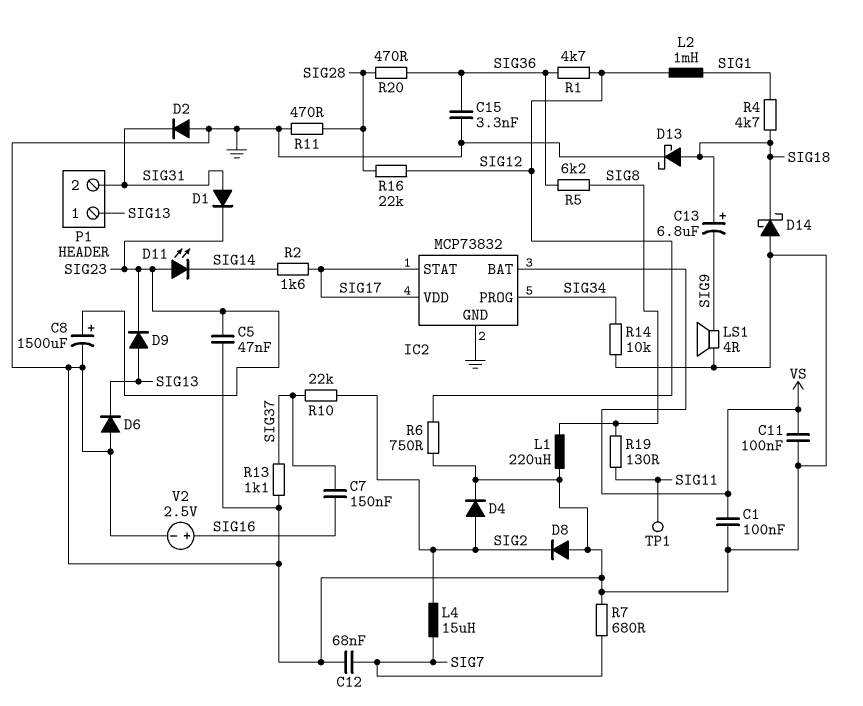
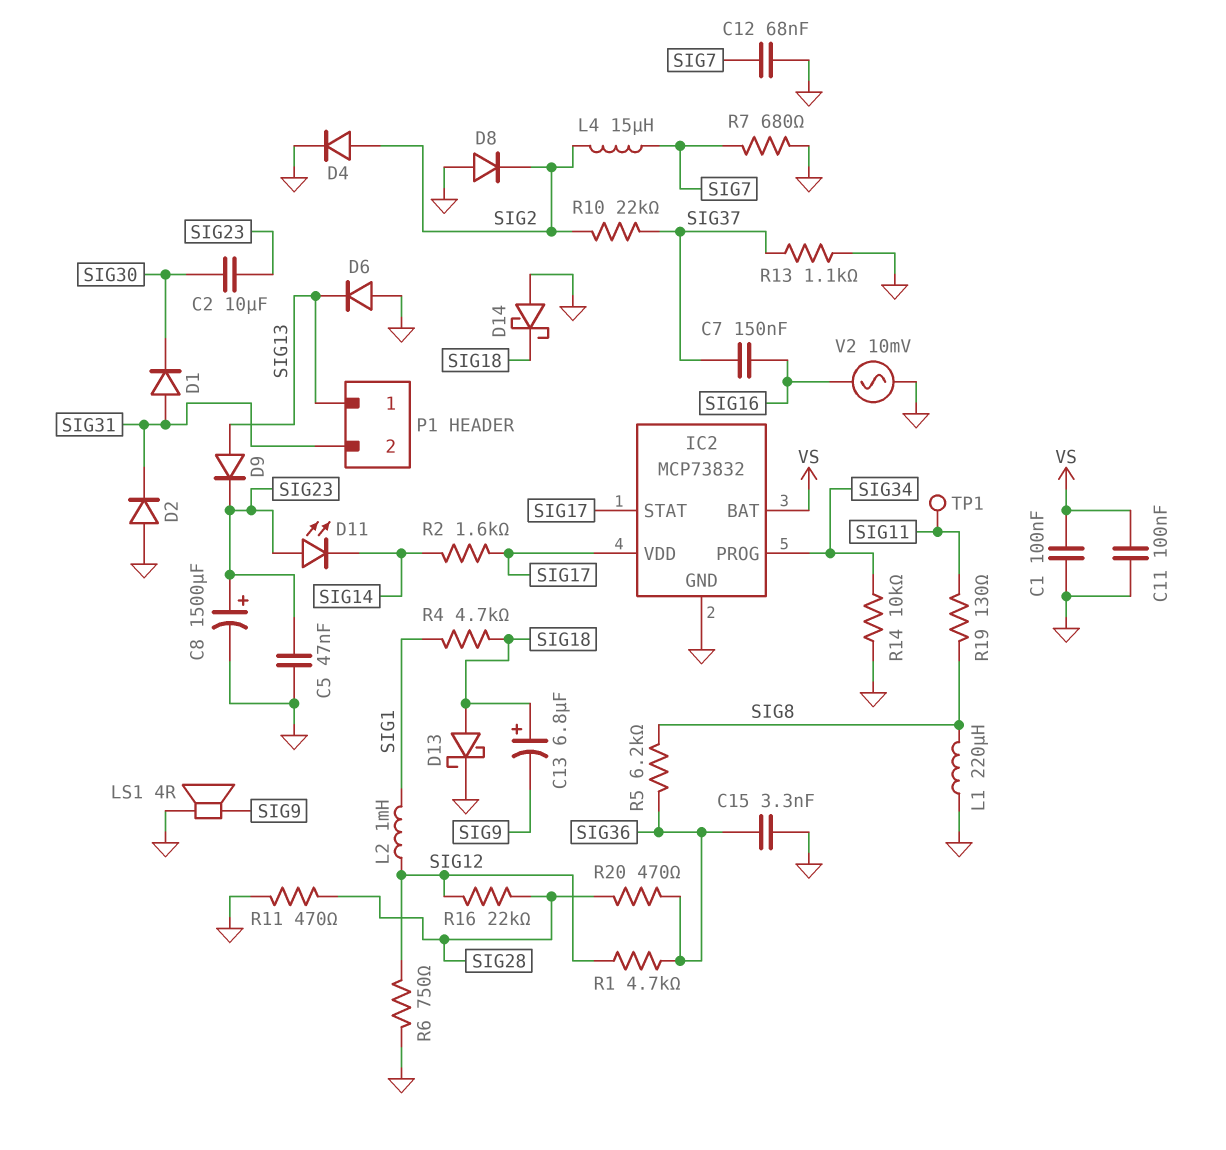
C2: none -> 10uF (SIG23, SIG30)
D1: diode (A SIG31, K SIG23) -> diode (A SIG31, K SIG30)
V2: 2.5V (plus SIG16, minus GND) -> AC 10mV (GND, SIG16)

